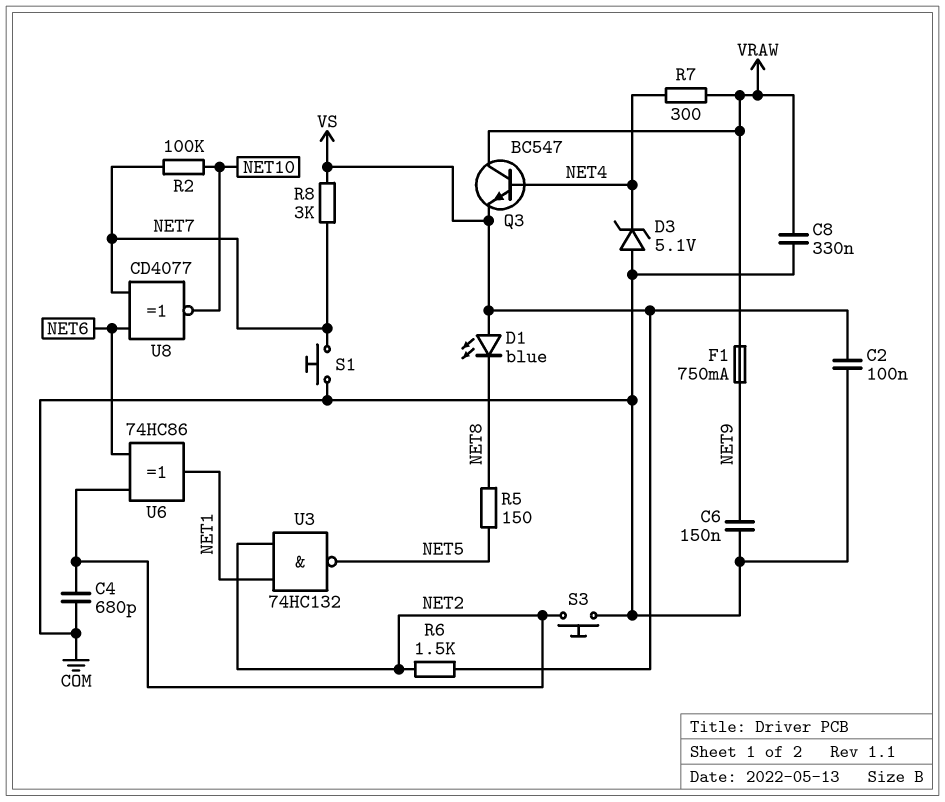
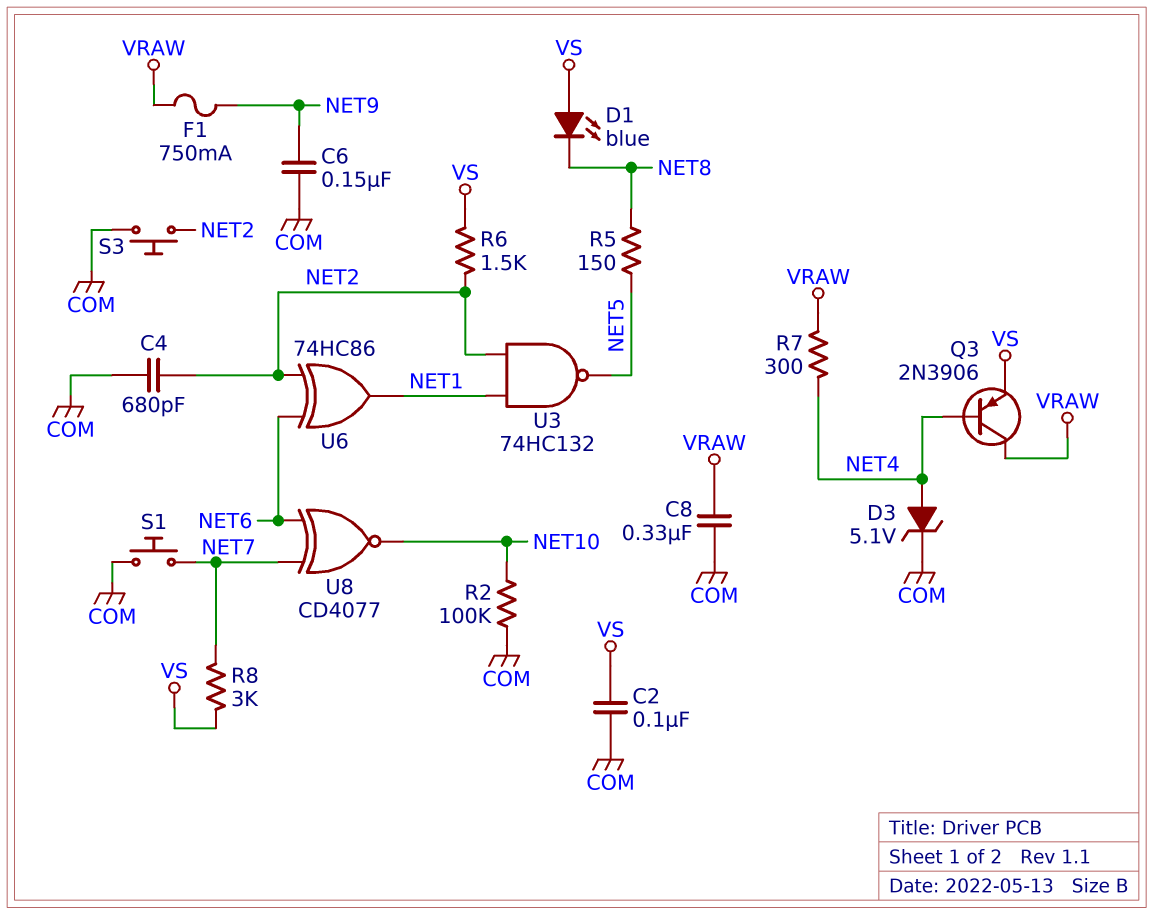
D3: zener 5.1V (A COM, K NET4) -> zener 5.1V (A NET4, K COM)
Q3: NPN BC547 (B NET4, C VRAW, E VS) -> PNP 2N3906 (B NET4, C VRAW, E VS)
R2: 100k (NET7, NET10) -> 100k (COM, NET10)

